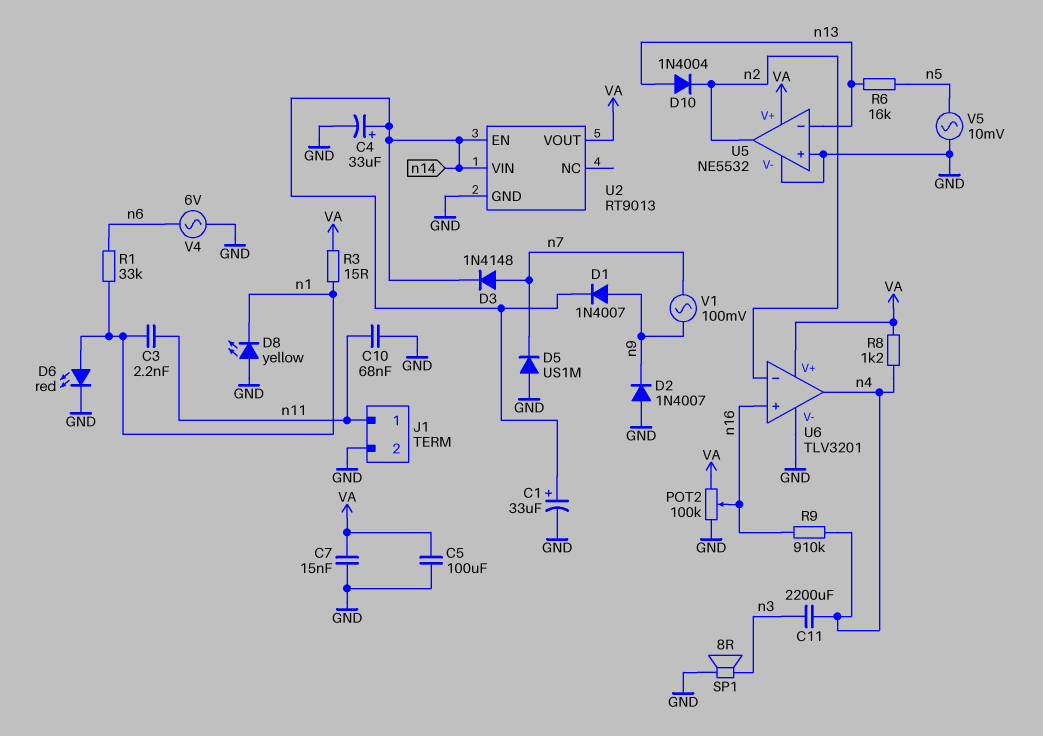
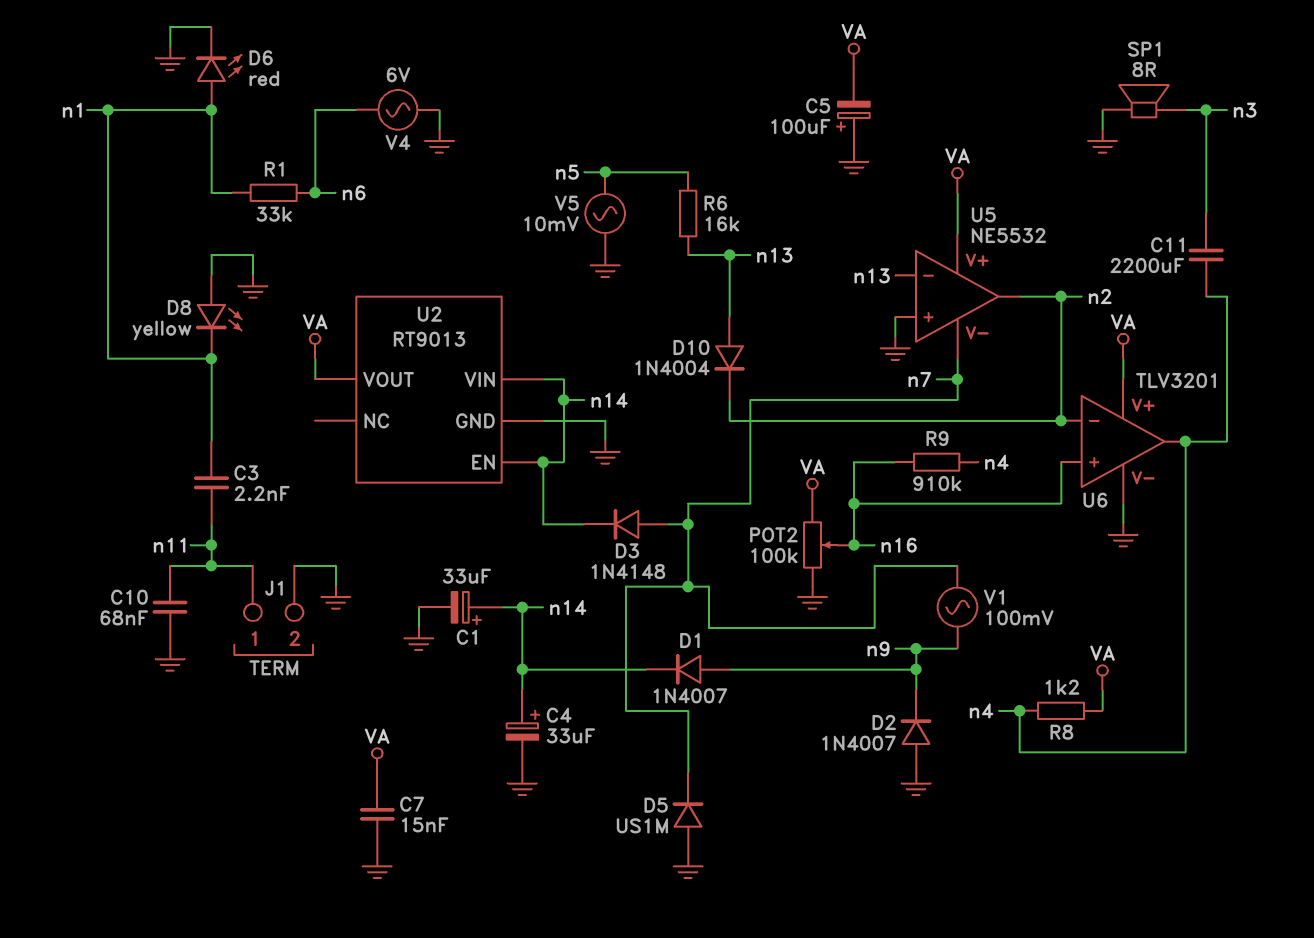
C5: 100uF (GND, VA) -> 100uF (plus GND, minus VA)
R3: 15 (VA, n1) -> none
U5 pin V-: GND -> n7

